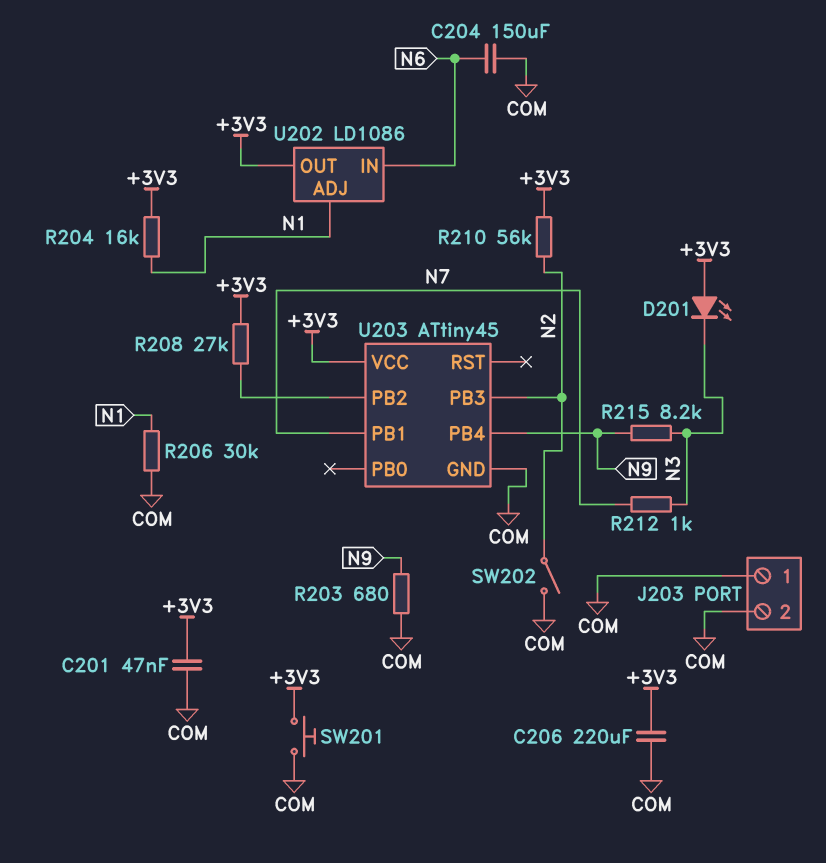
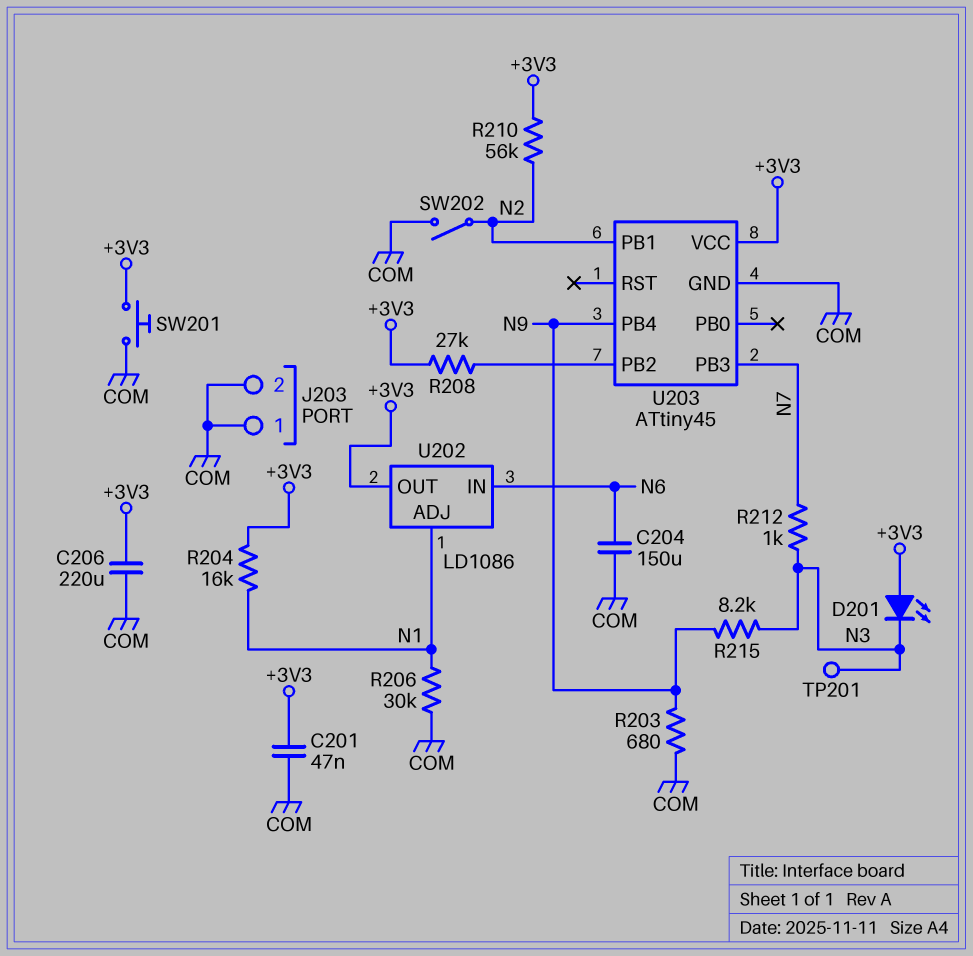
TP201: none -> test point (N3)
U203 pin PB1: N7 -> N2
U203 pin PB3: N2 -> N7

